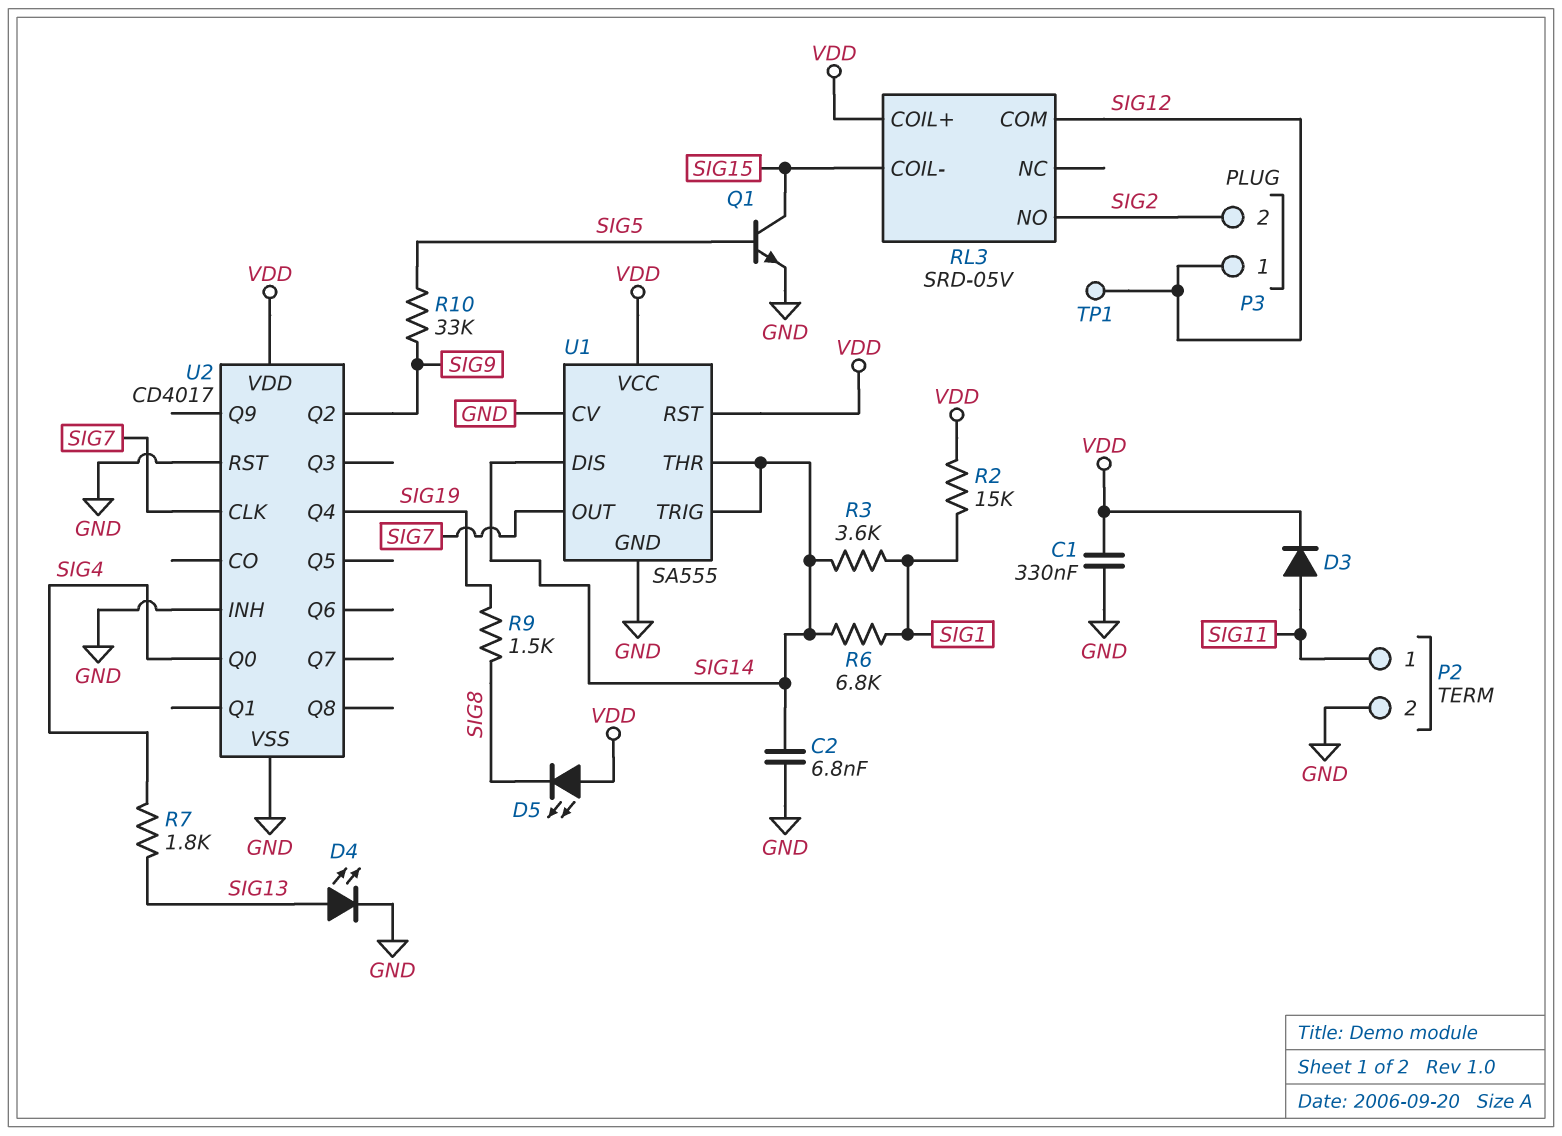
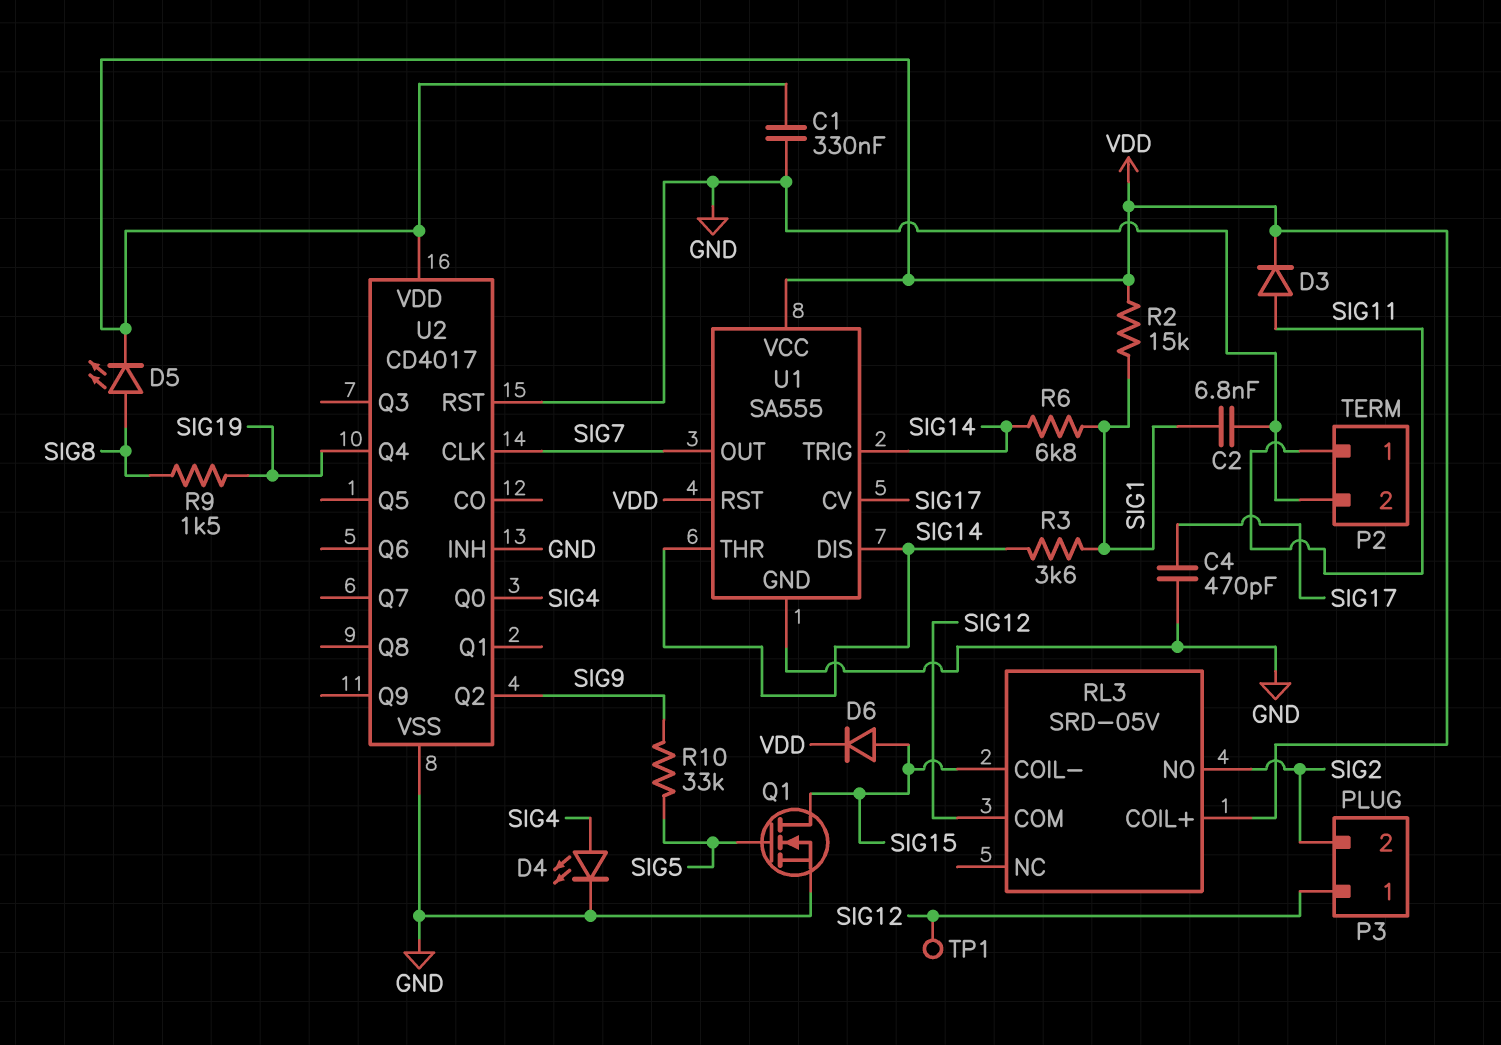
C2: 6.8nF (GND, SIG14) -> 6.8nF (GND, SIG1)
C4: none -> 470pF (GND, SIG17)
D4: LED (A SIG13, K GND) -> LED (A SIG4, K GND)
D5: LED (A VDD, K SIG8) -> LED (A SIG8, K VDD)
D6: none -> diode (A SIG15, K VDD)
Q1: NPN (B SIG5, C SIG15, E GND) -> NMOS (G SIG5, D SIG15, S GND)
R7: 1.8k (SIG4, SIG13) -> none
U1 pin CV: GND -> SIG17

